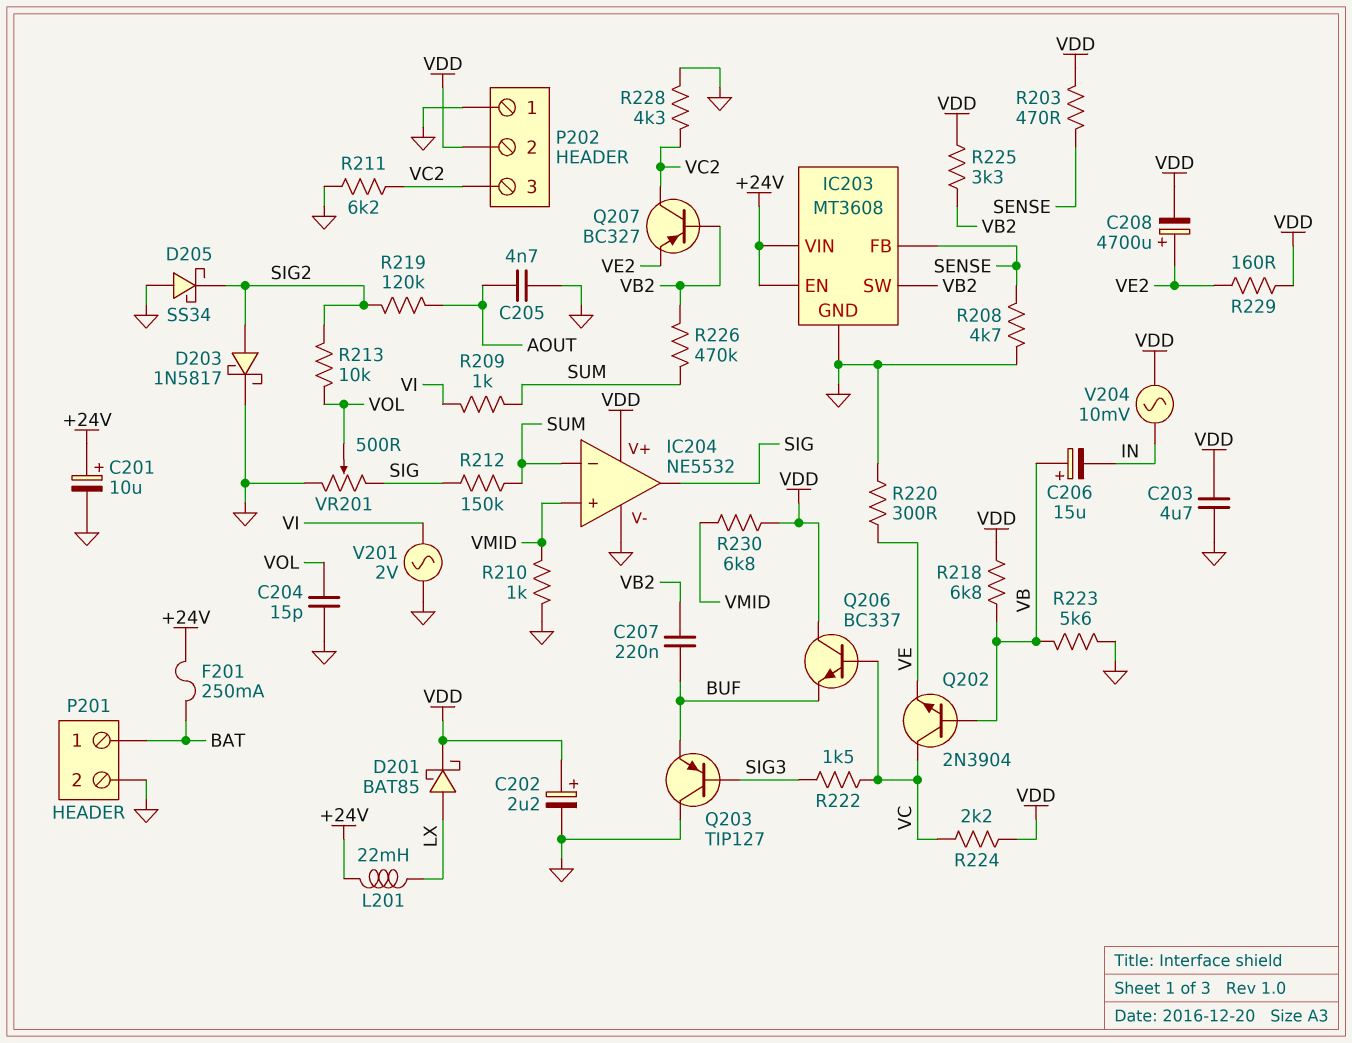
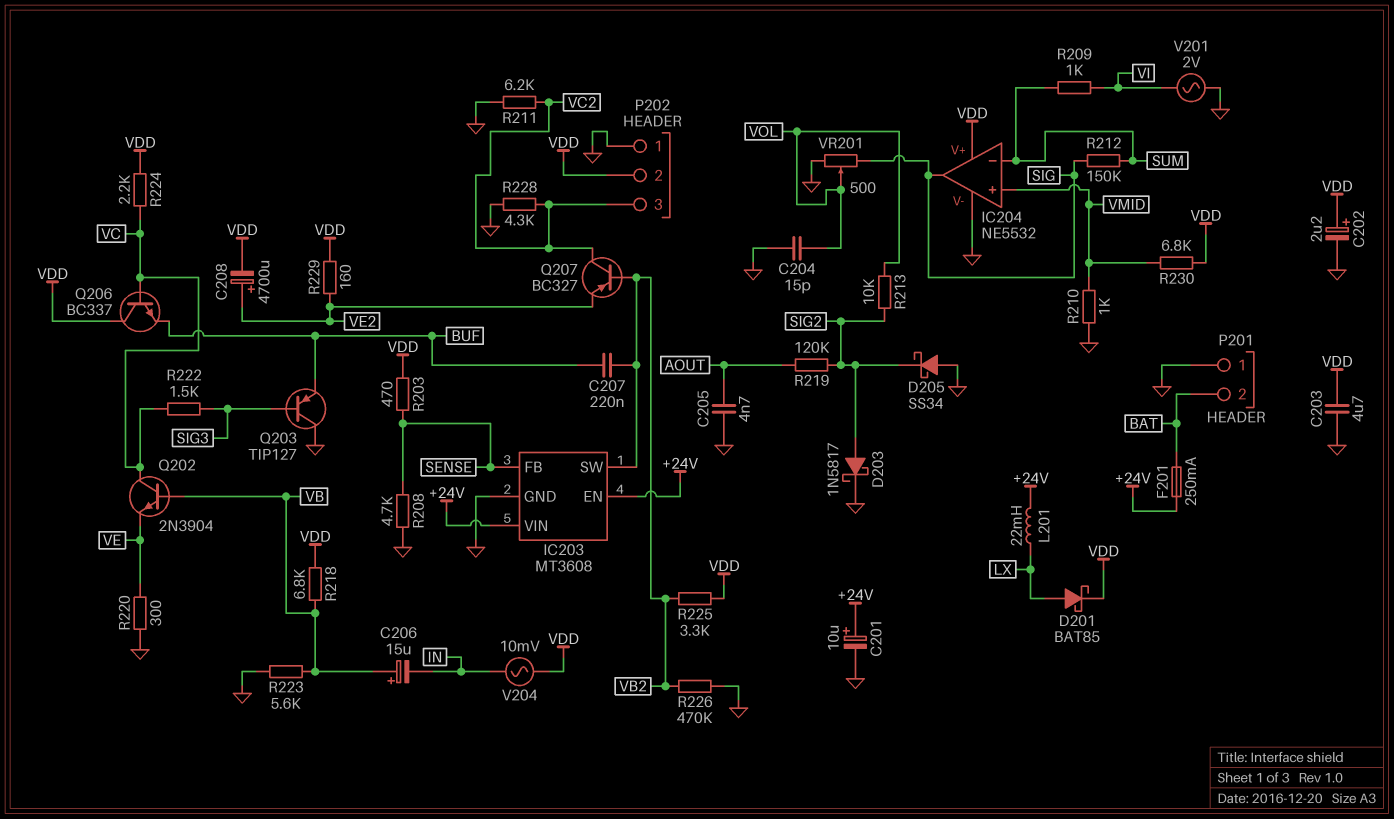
P201 pin 1: BAT -> GND
P201 pin 2: GND -> BAT
R226: 470k (SUM, VB2) -> 470k (GND, VB2)

